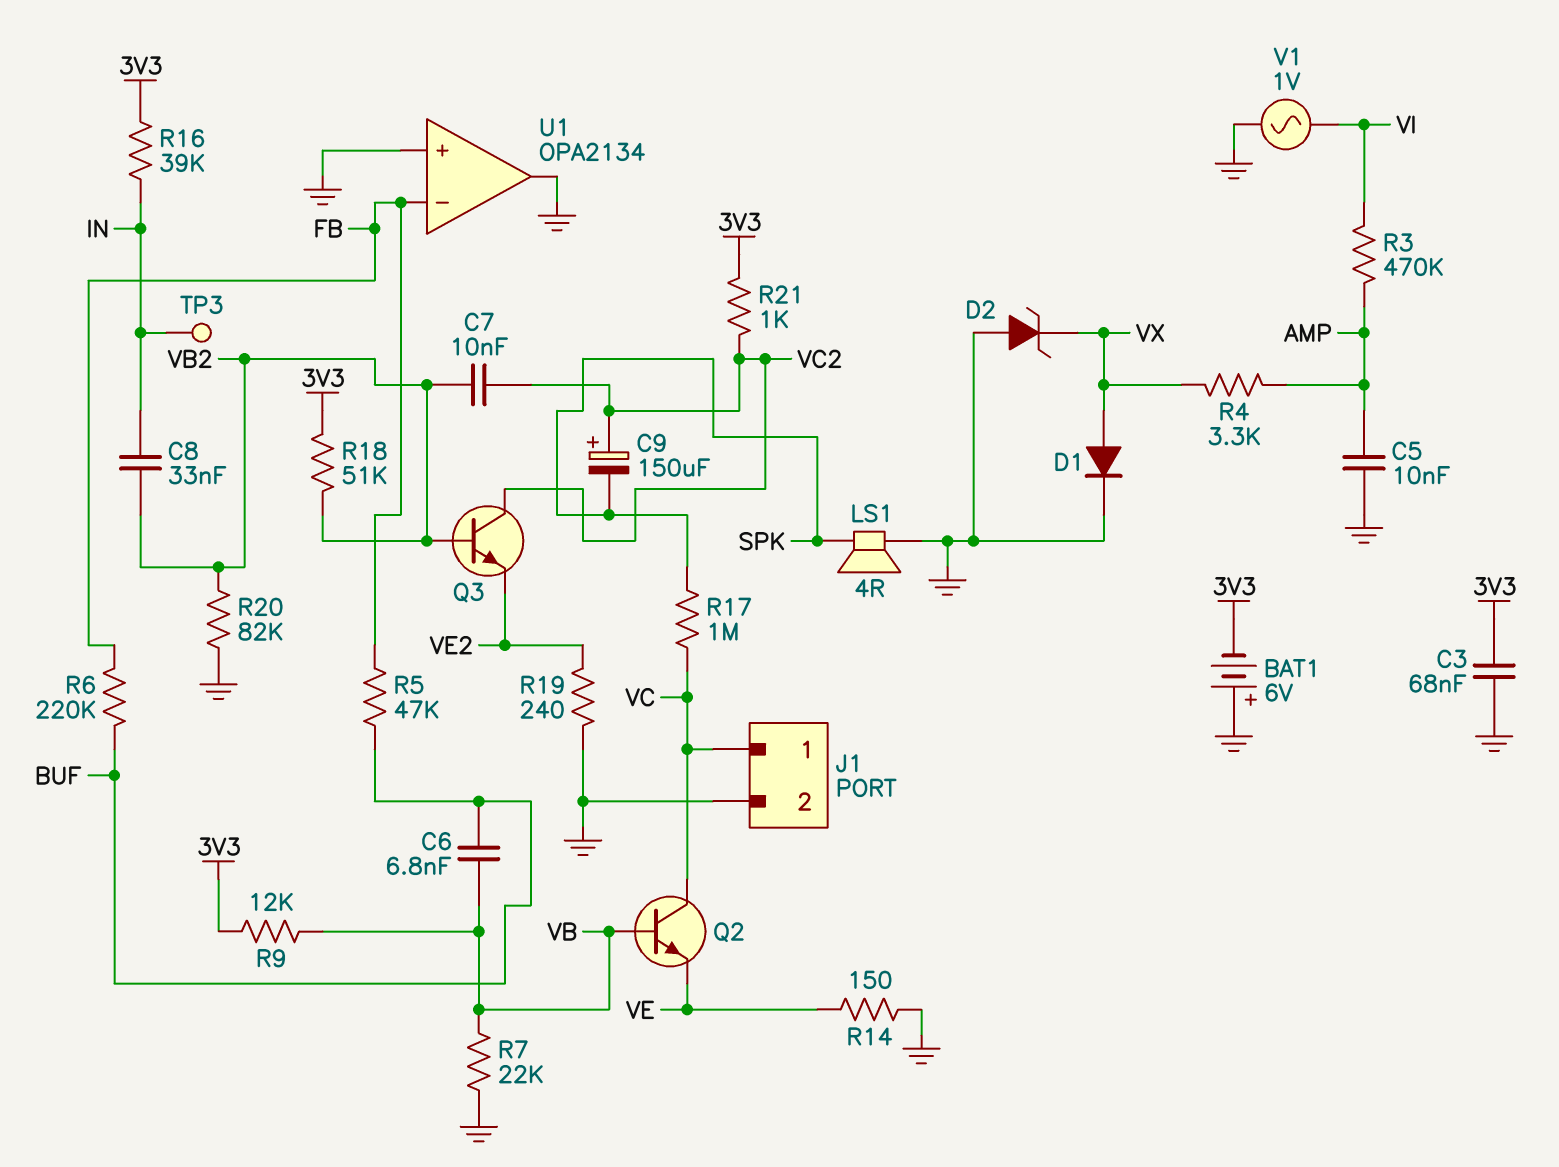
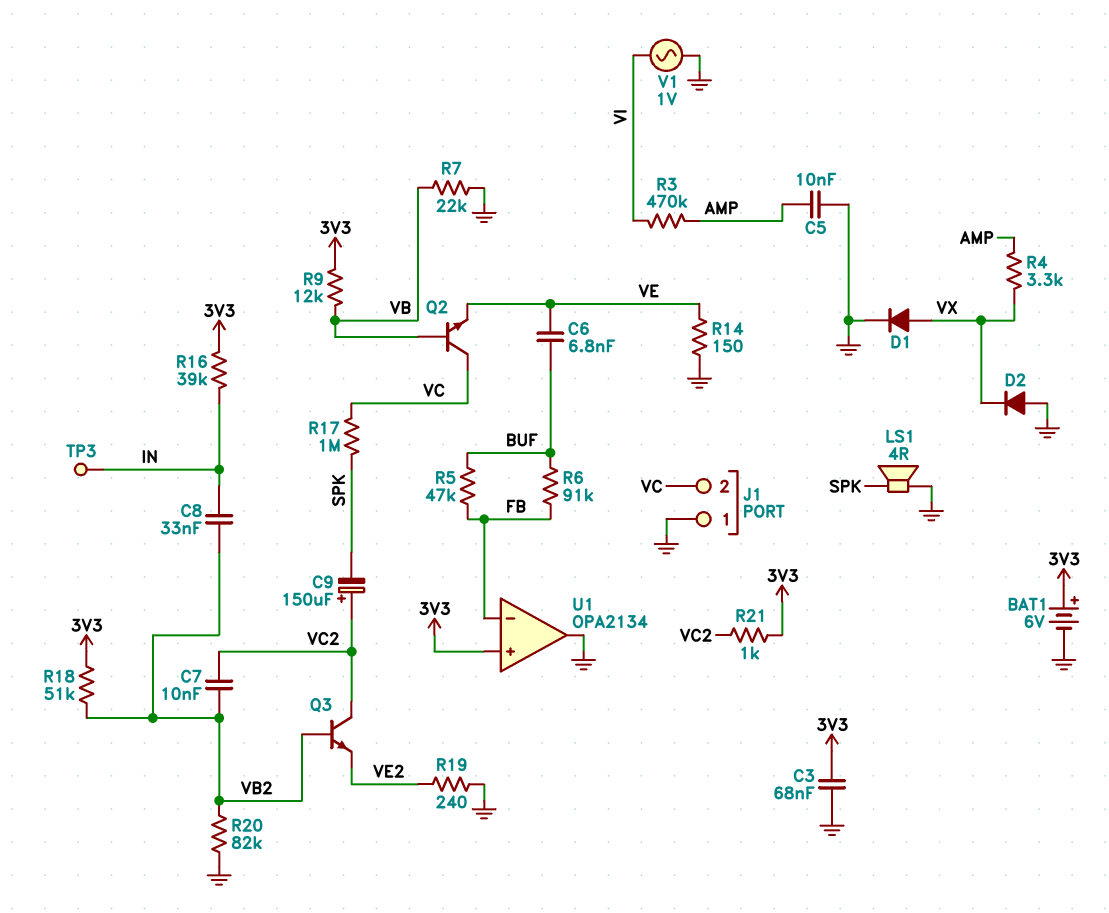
BAT1: 6V (plus GND, minus 3V3) -> 6V (plus 3V3, minus GND)
C6: 6.8nF (BUF, VB) -> 6.8nF (BUF, VE)
D2: zener (A GND, K VX) -> diode (A GND, K VX)
J1 pin 1: VC -> GND
J1 pin 2: GND -> VC
R6: 220k (BUF, FB) -> 91k (BUF, FB)
U1 pin in+: GND -> 3V3

